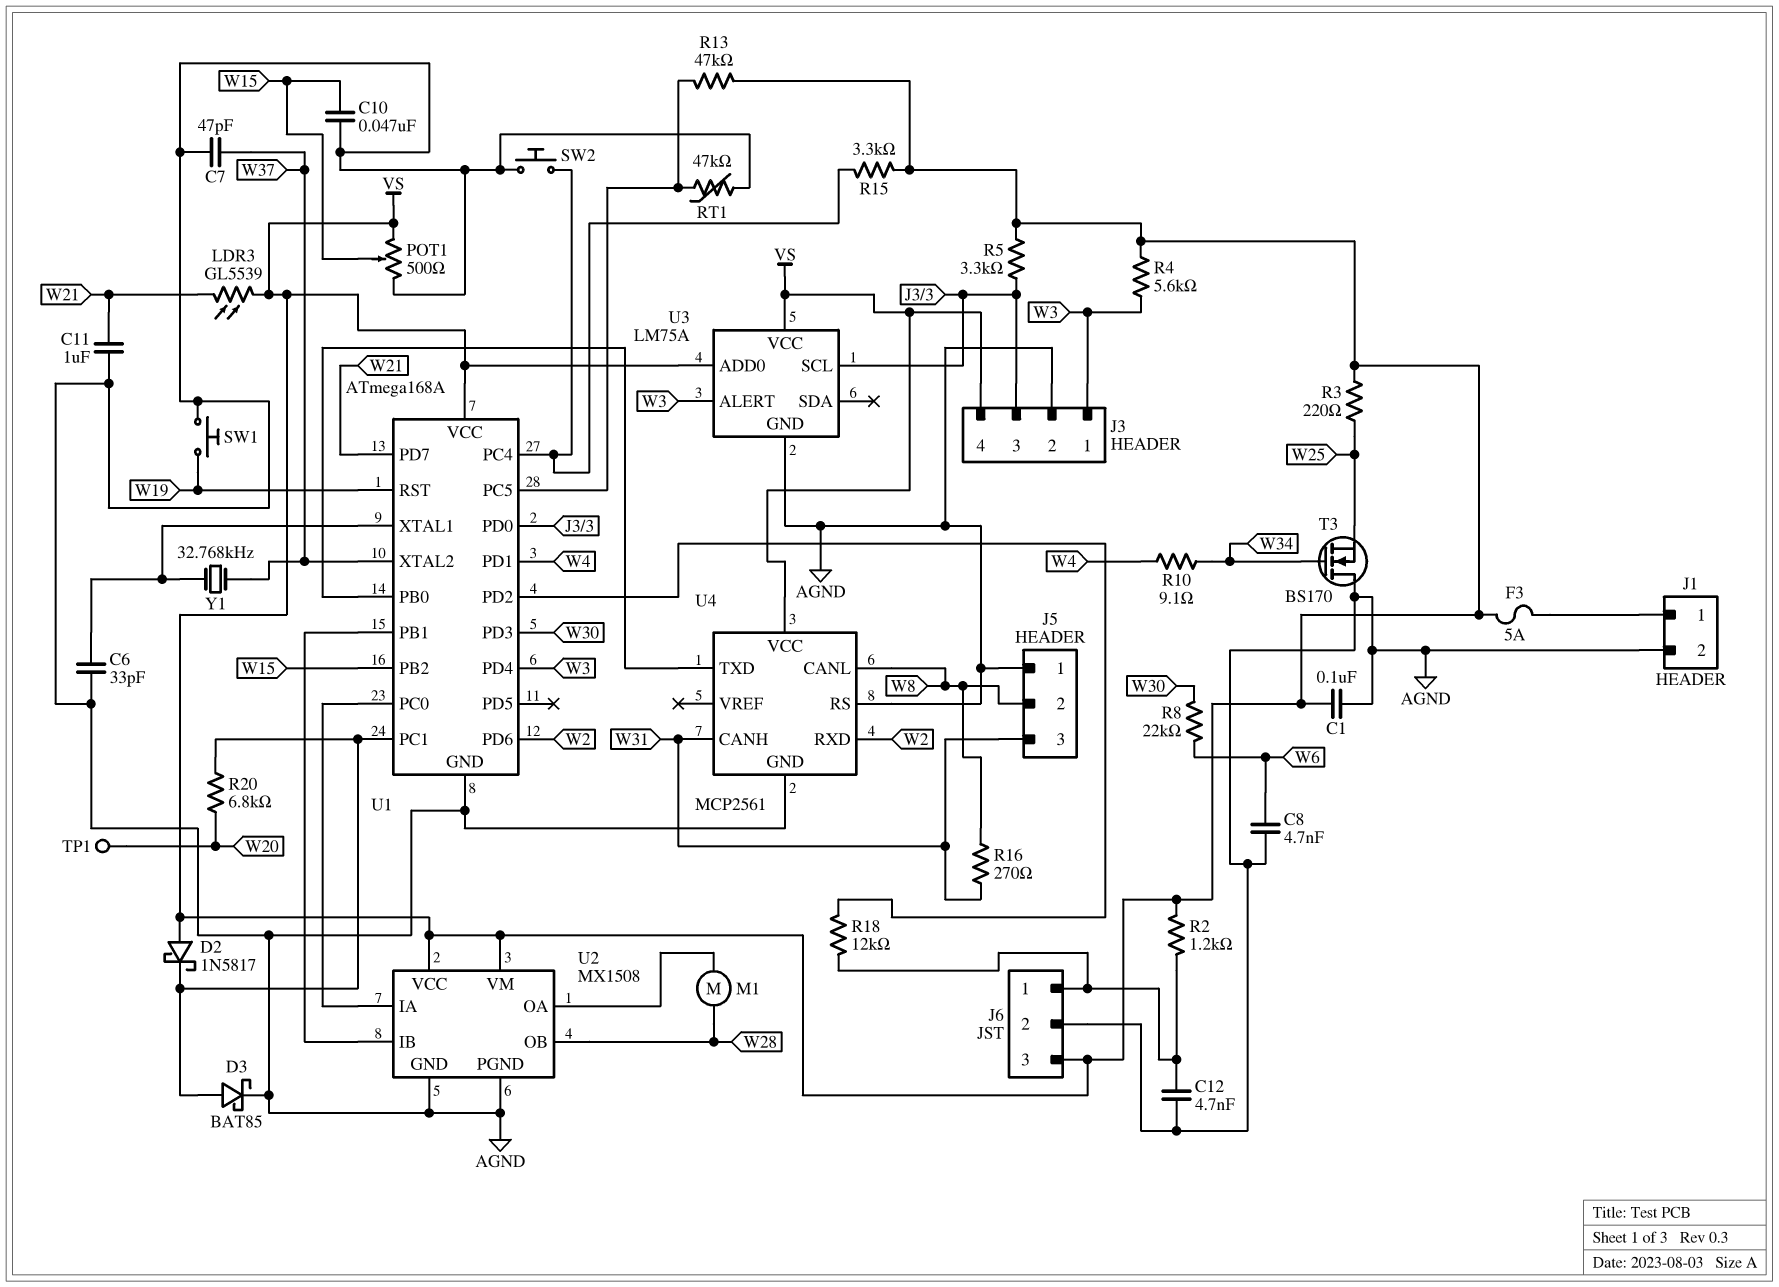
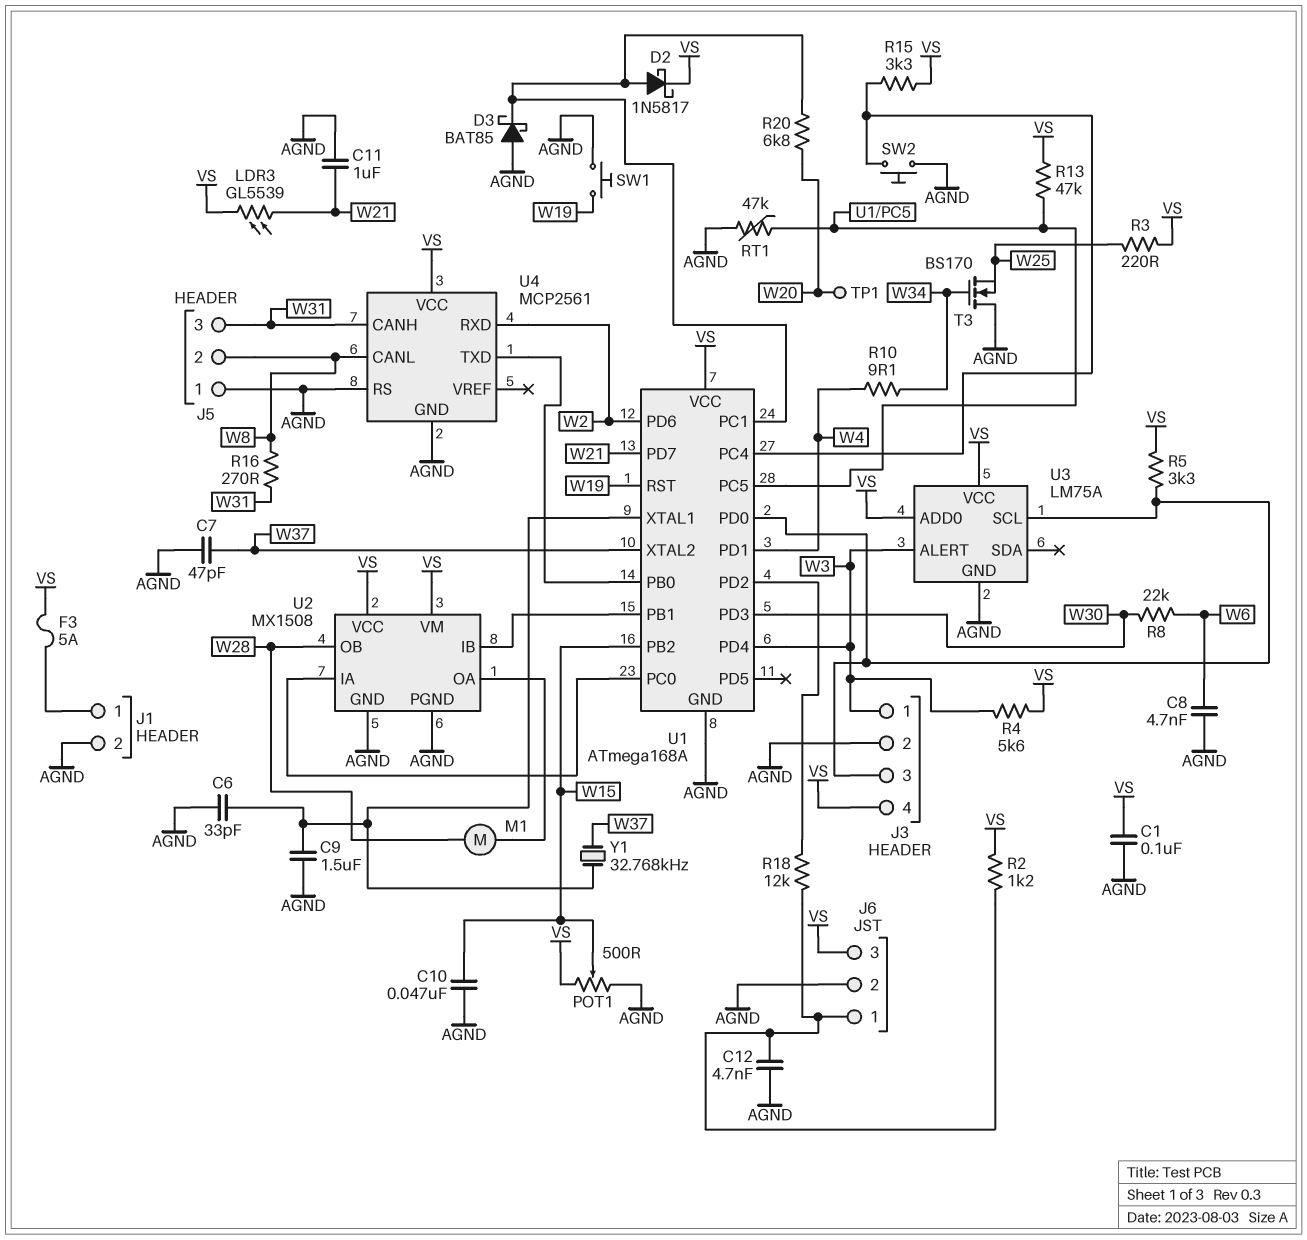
C9: none -> 1.5uF (AGND, U1/XTAL1)
D2: schottky 1N5817 (A VS, K U1/PC1) -> schottky 1N5817 (A U1/PC1, K VS)
D3: schottky BAT85 (A U1/PC1, K AGND) -> schottky BAT85 (A AGND, K U1/PC1)

